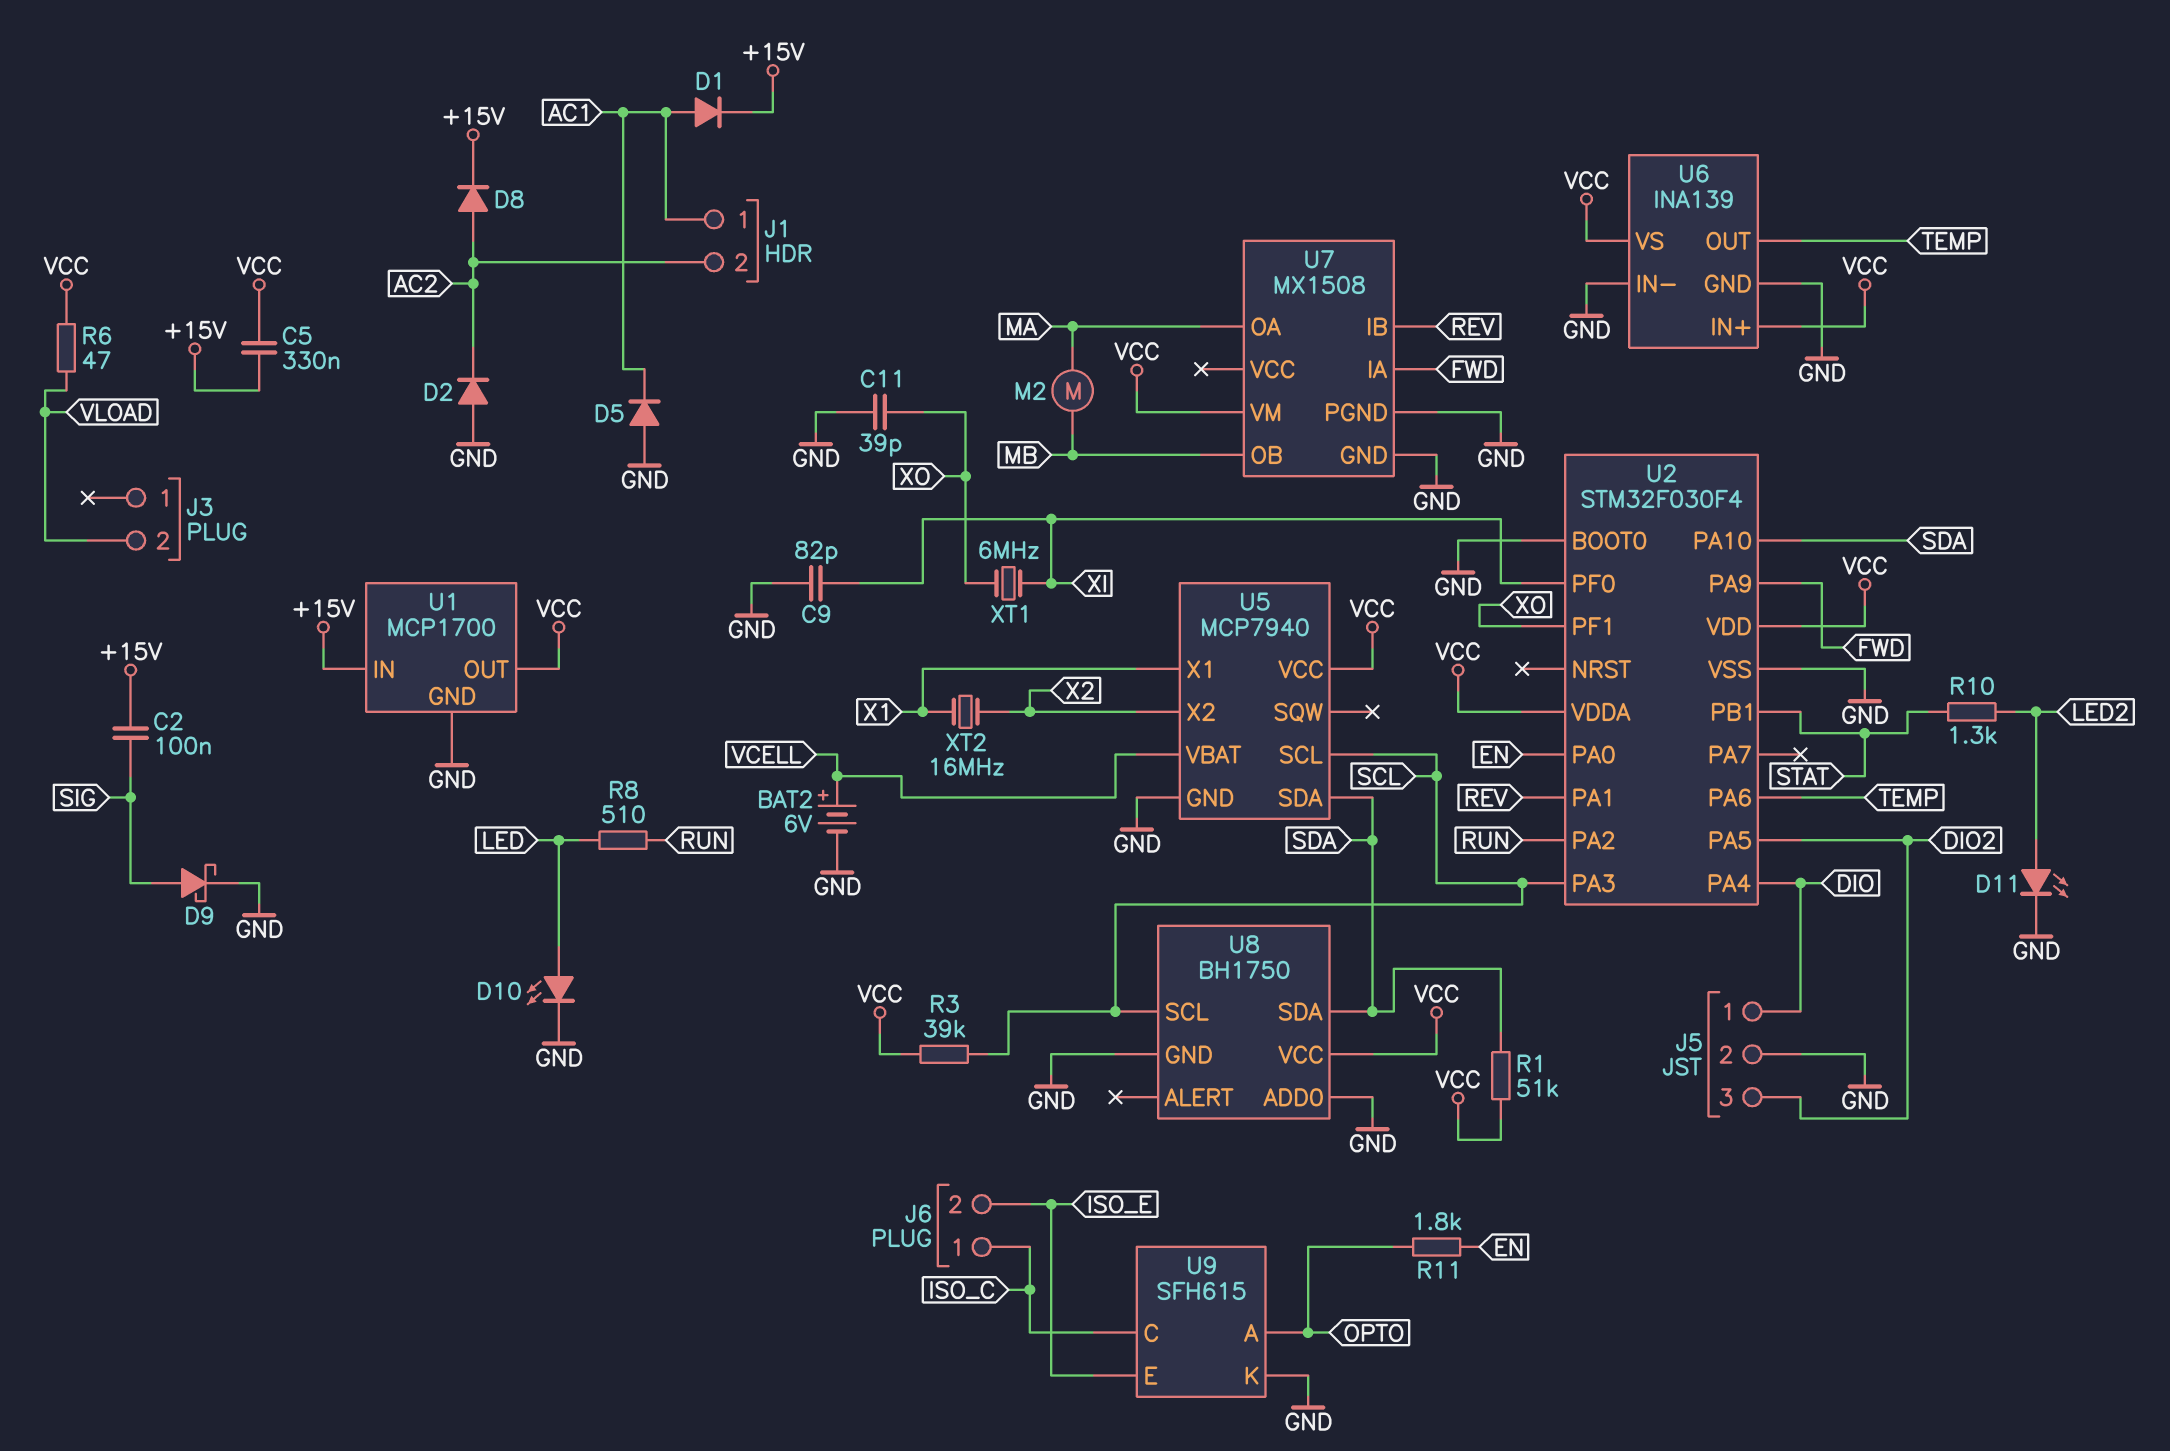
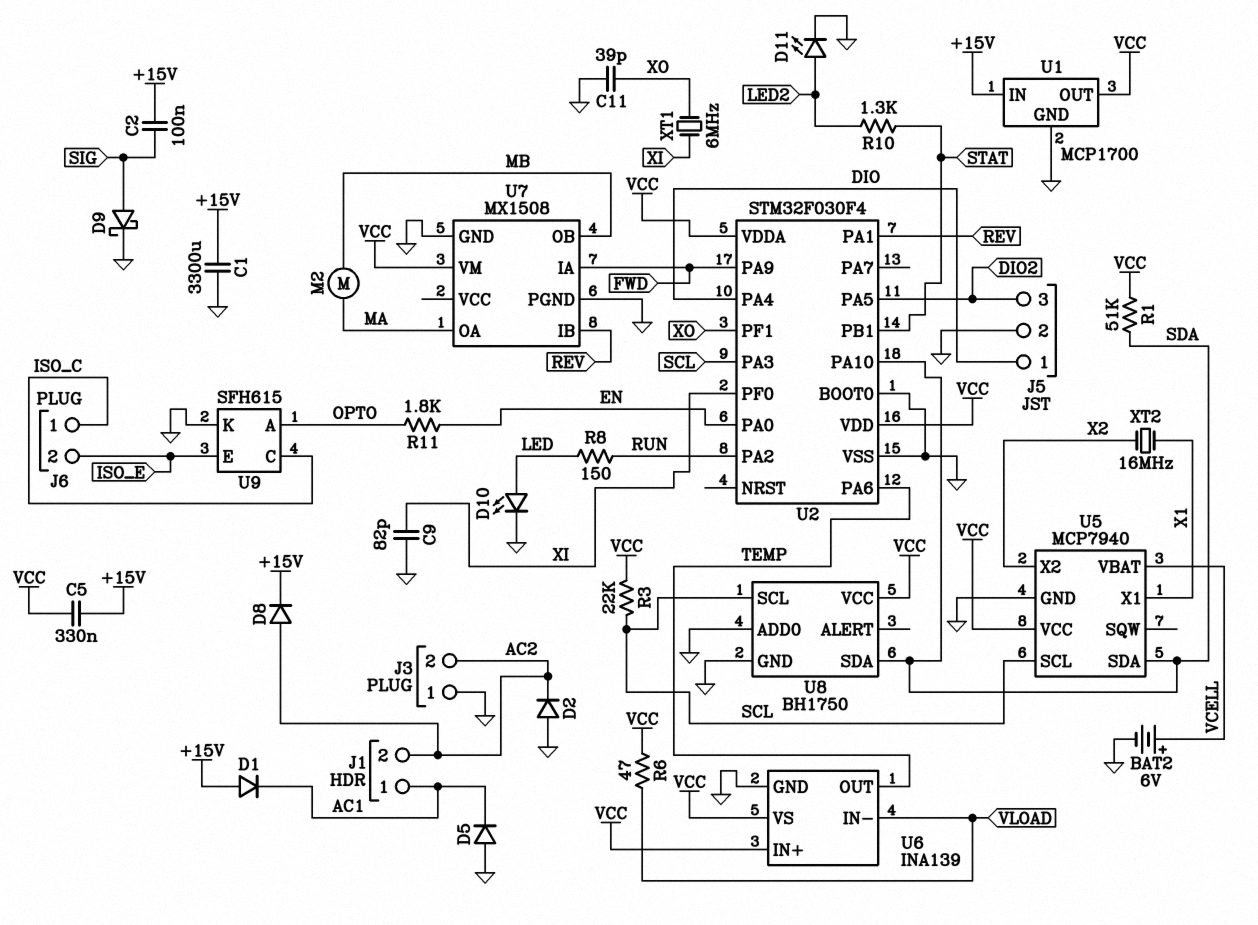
C1: none -> 3300uF (+15V, GND)
D1: diode (A AC1, K +15V) -> diode (A +15V, K AC1)
J3 pin 1: none -> GND
J3 pin 2: VLOAD -> AC2
R3: 39k (SCL, VCC) -> 22k (SCL, VCC)
R8: 510 (LED, RUN) -> 150 (LED, RUN)
U6 pin IN-: GND -> VLOAD

